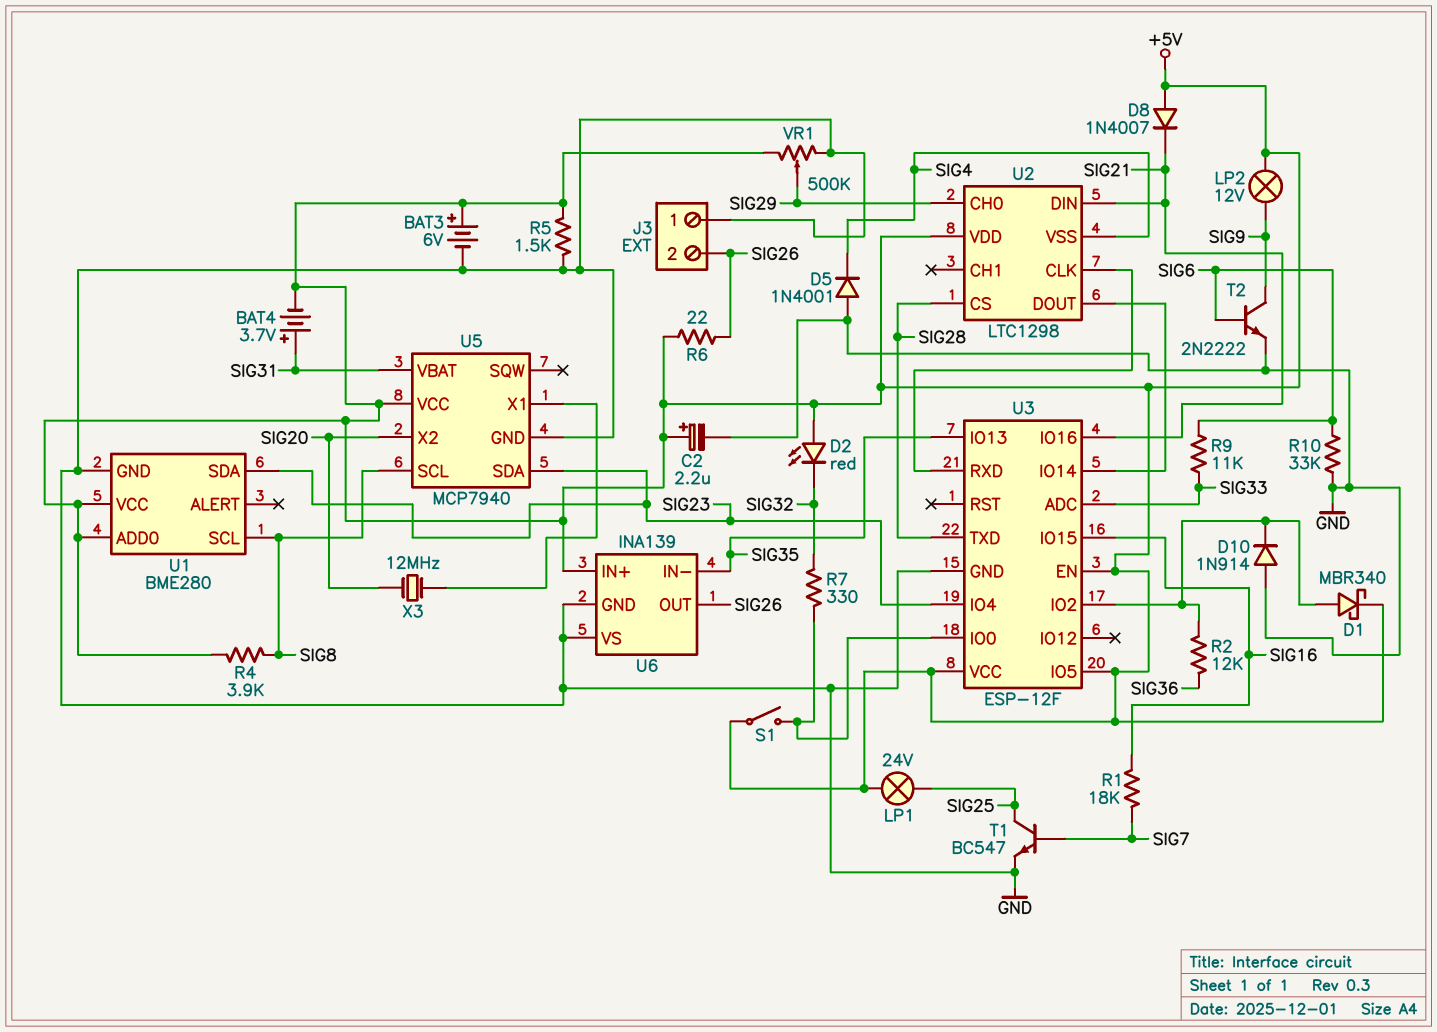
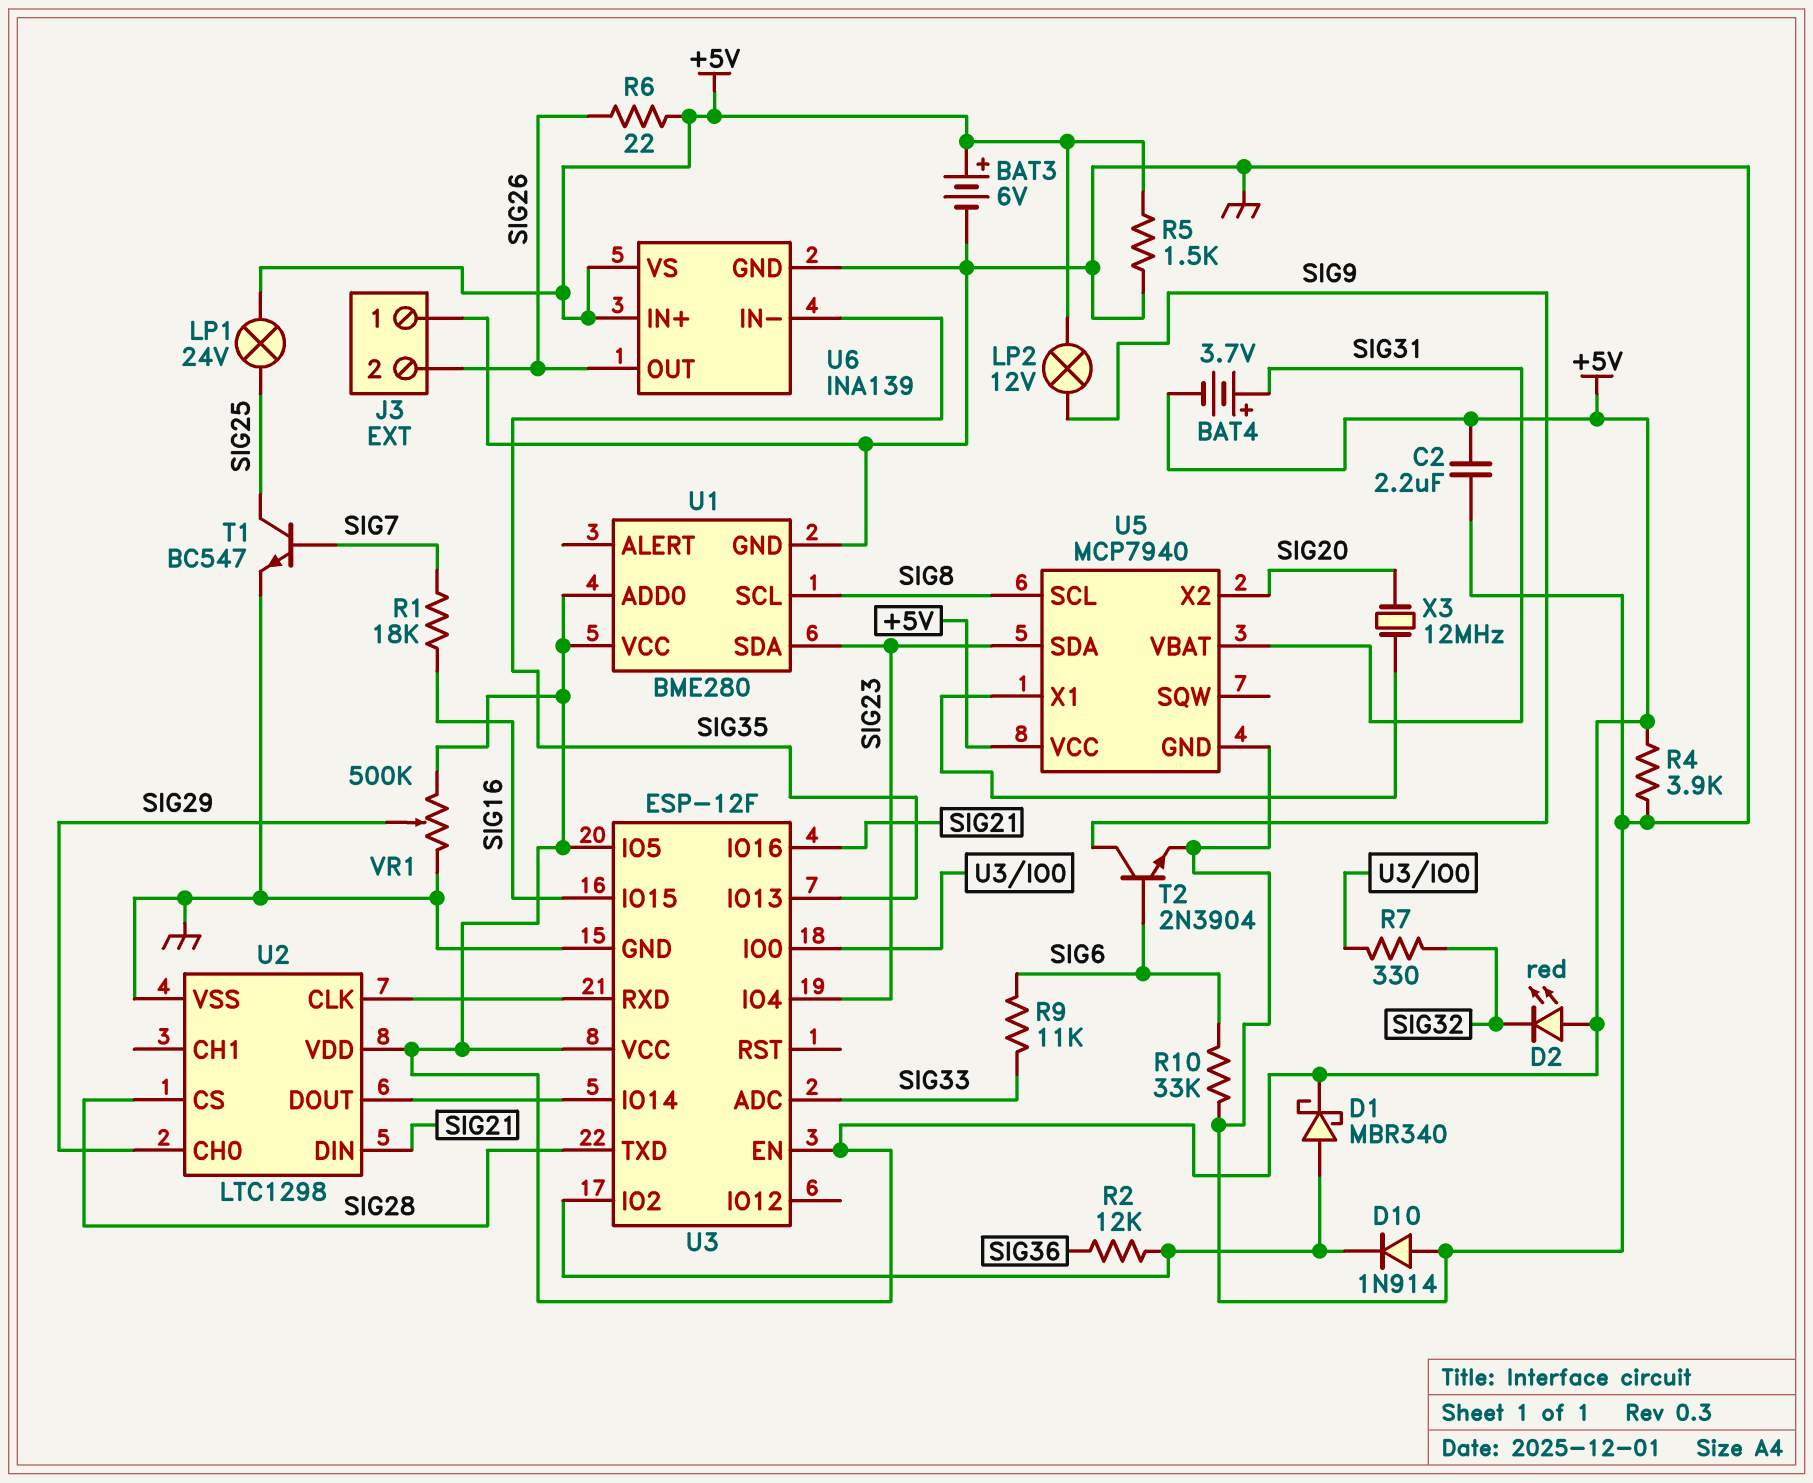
C2: 2.2uF (plus +5V, minus GND) -> 2.2uF (+5V, GND)
D5: diode 1N4001 (A GND, K SIG4) -> none
D8: diode 1N4007 (A +5V, K SIG21) -> none
R4: 3.9k (+5V, SIG8) -> 3.9k (+5V, GND)
S1: switch (+5V, U3/IO0) -> none
T2: NPN 2N2222 (B SIG6, C SIG9, E GND) -> NPN 2N3904 (B SIG6, C SIG9, E GND)
U2 pin VSS: SIG4 -> GND
U6 pin VS: GND -> +5V

